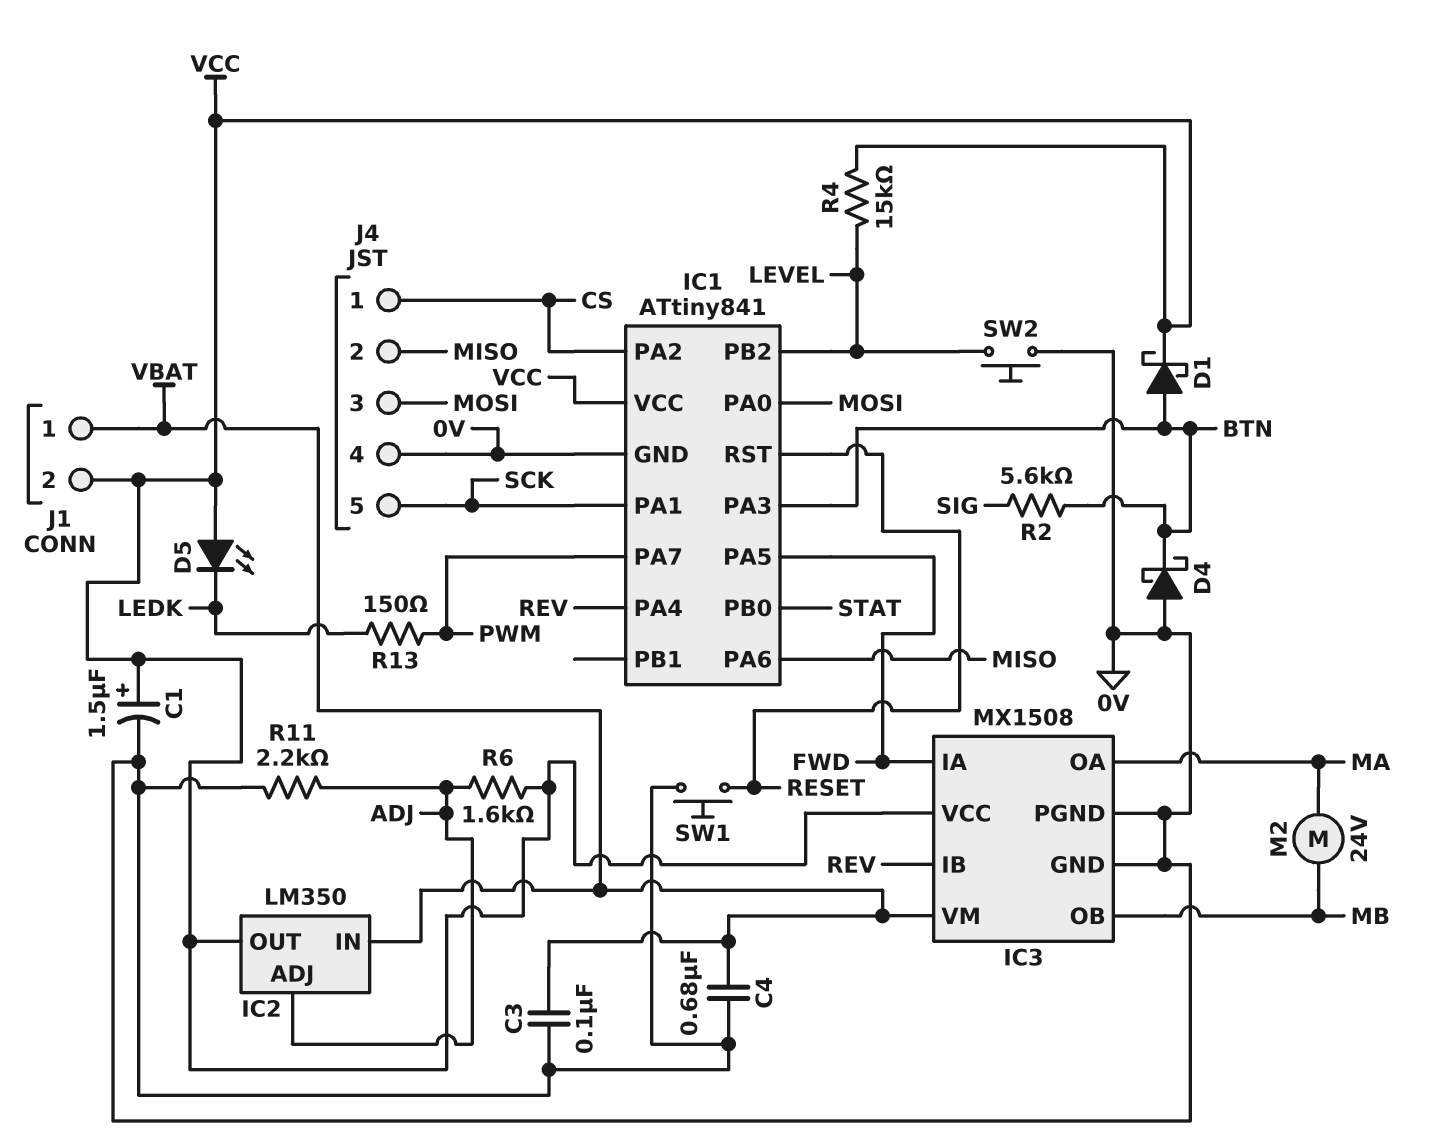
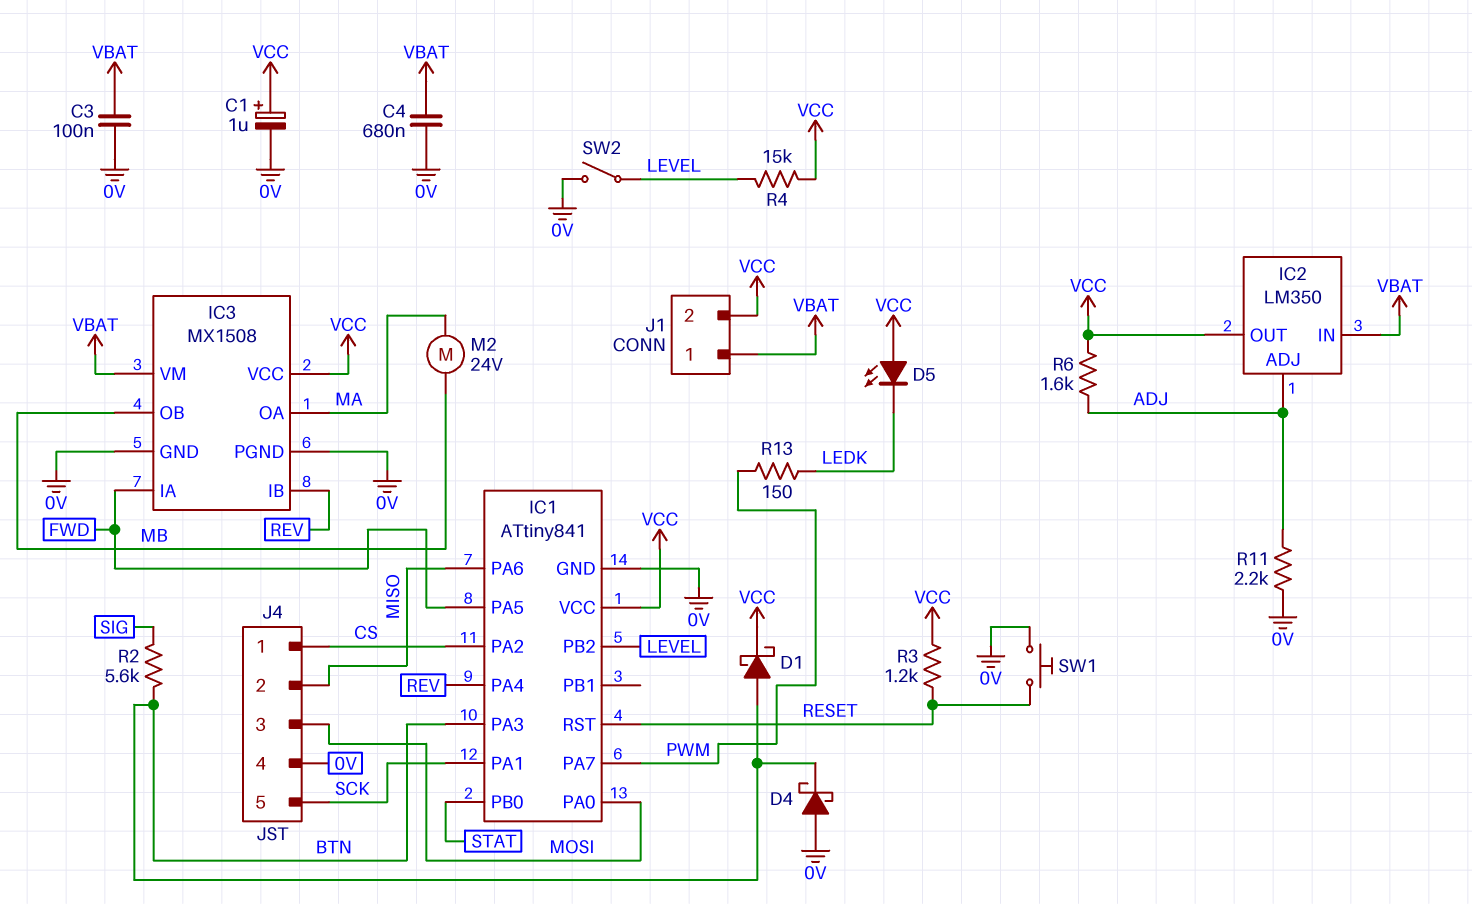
C1: 1.5uF (plus VCC, minus 0V) -> 1uF (plus VCC, minus 0V)
R3: none -> 1.2k (RESET, VCC)
SW2: button (0V, LEVEL) -> switch (0V, LEVEL)

